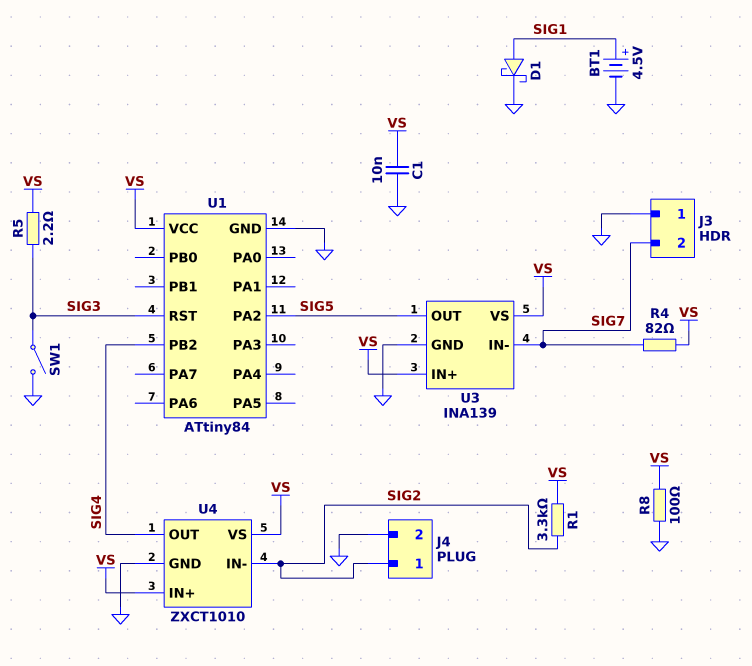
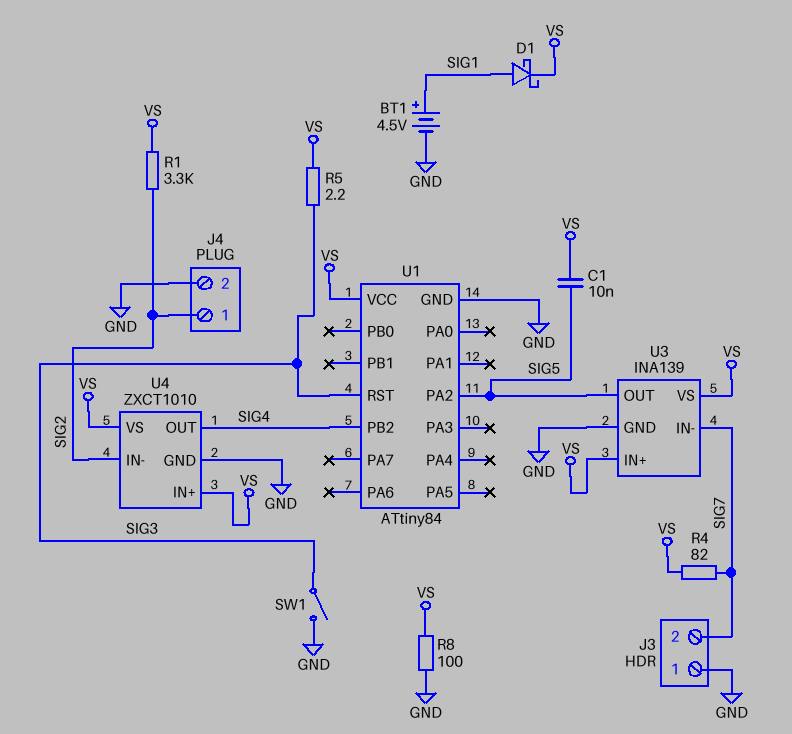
C1: 10nF (GND, VS) -> 10nF (SIG5, VS)
D1: schottky (A SIG1, K GND) -> schottky (A SIG1, K VS)

